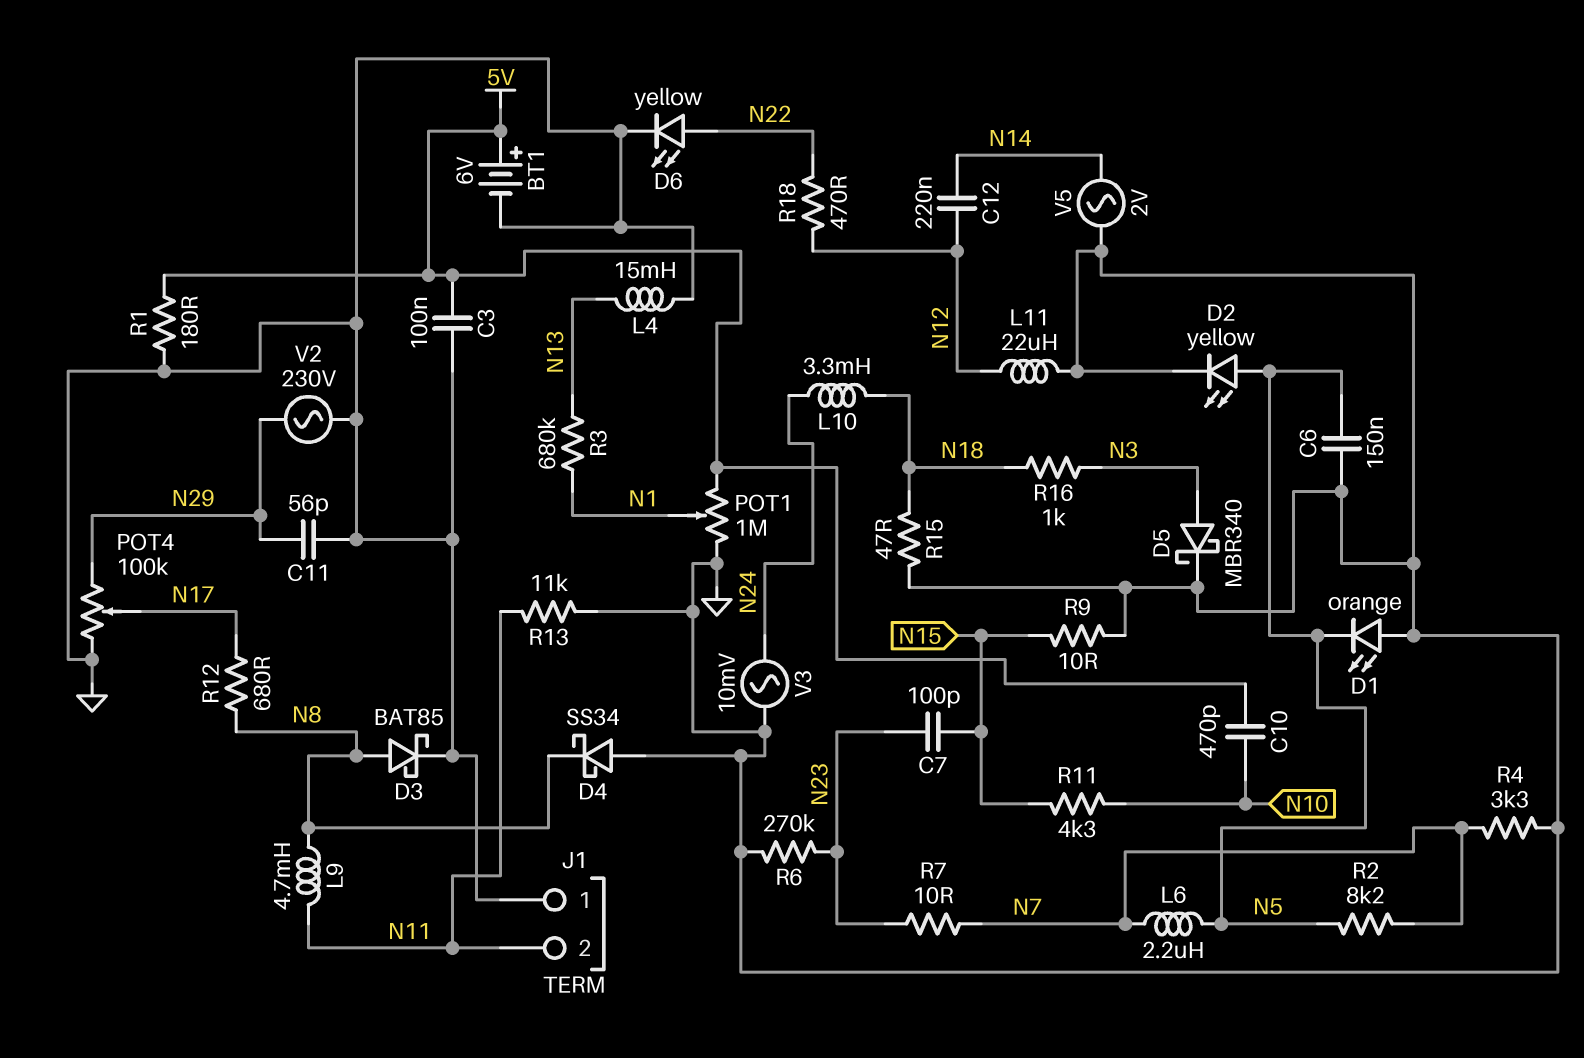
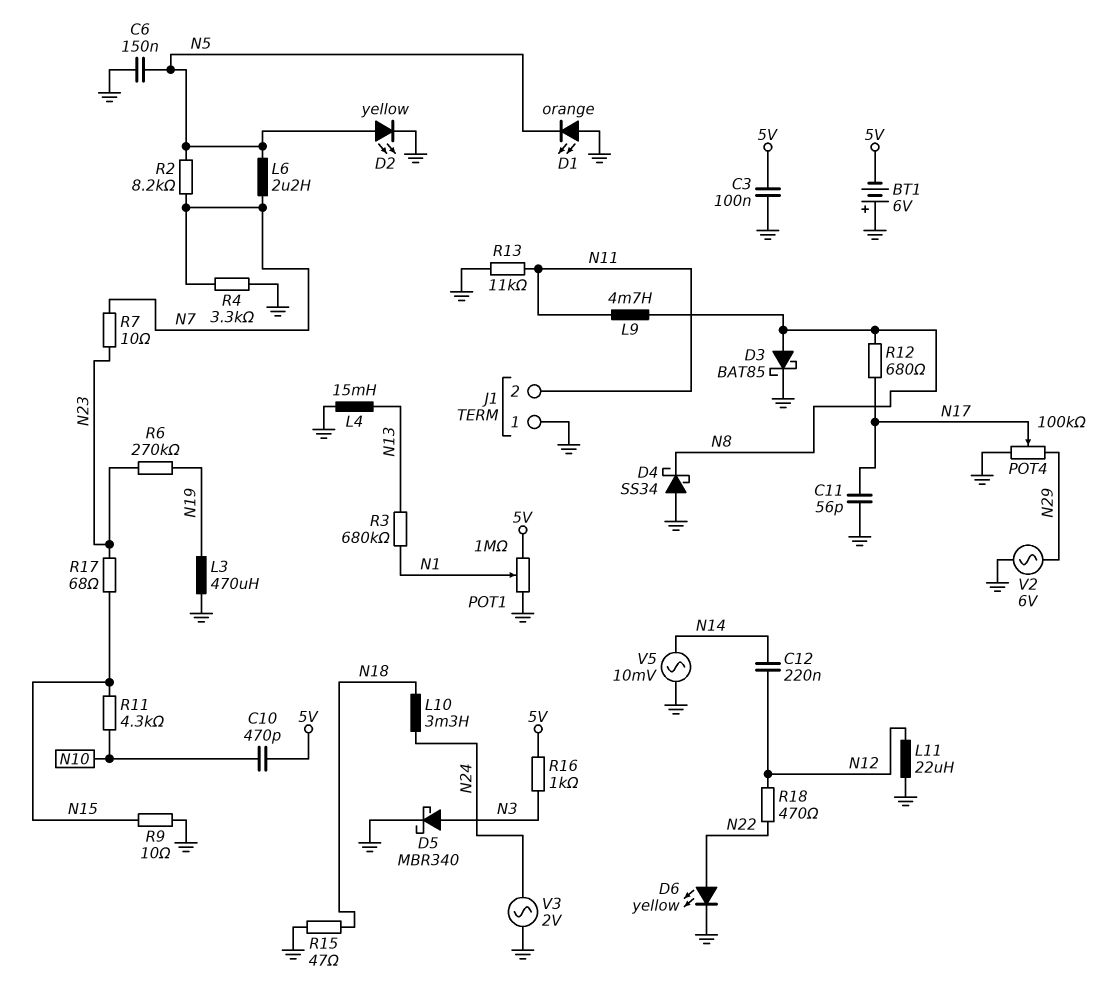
BT1: 6V (plus 5V, minus GND) -> 6V (plus GND, minus 5V)
C7: 100pF (N15, N23) -> none
C11: 56pF (GND, N29) -> 56pF (GND, N17)
L3: none -> 470uH (GND, N19)
R1: 180 (5V, GND) -> none
R6: 270k (GND, N23) -> 270k (N19, N23)
R16: 1k (N3, N18) -> 1k (5V, N3)
R17: none -> 68 (N15, N23)
V2: AC 230V (GND, N29) -> AC 6V (GND, N29)
V3: AC 10mV (GND, N24) -> AC 2V (GND, N24)
V5: AC 2V (GND, N14) -> AC 10mV (GND, N14)

